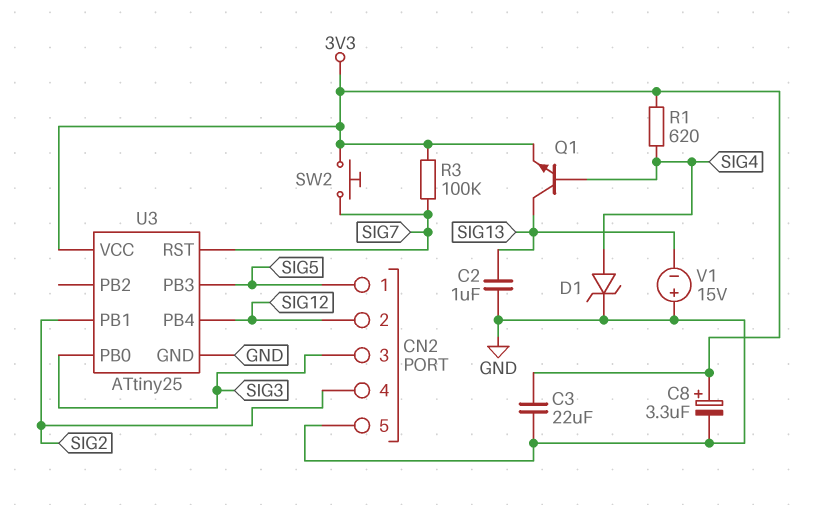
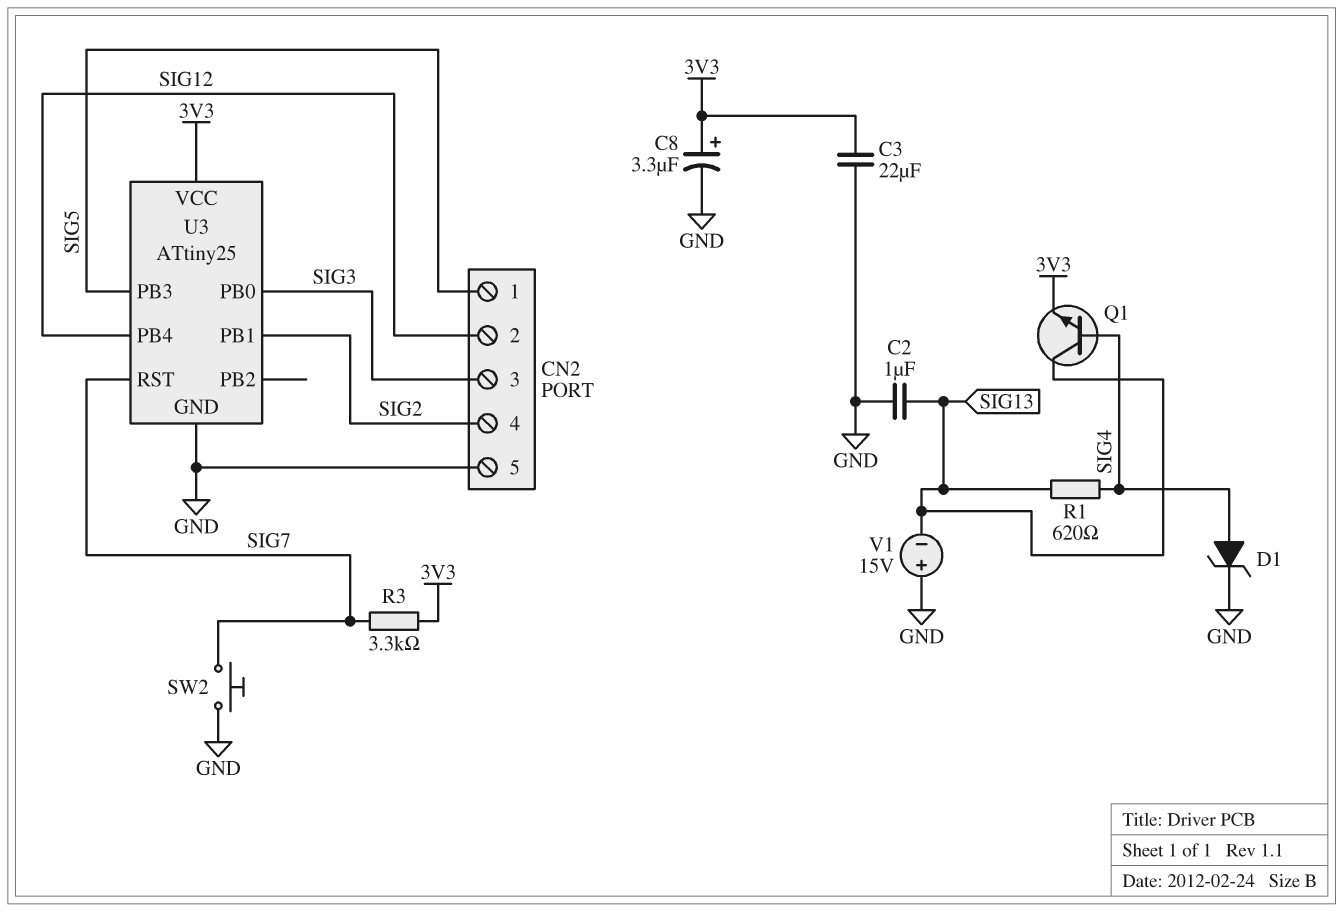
R1: 620 (3V3, SIG4) -> 620 (SIG4, SIG13)
R3: 100k (3V3, SIG7) -> 3.3k (3V3, SIG7)
SW2: button (3V3, SIG7) -> button (GND, SIG7)

